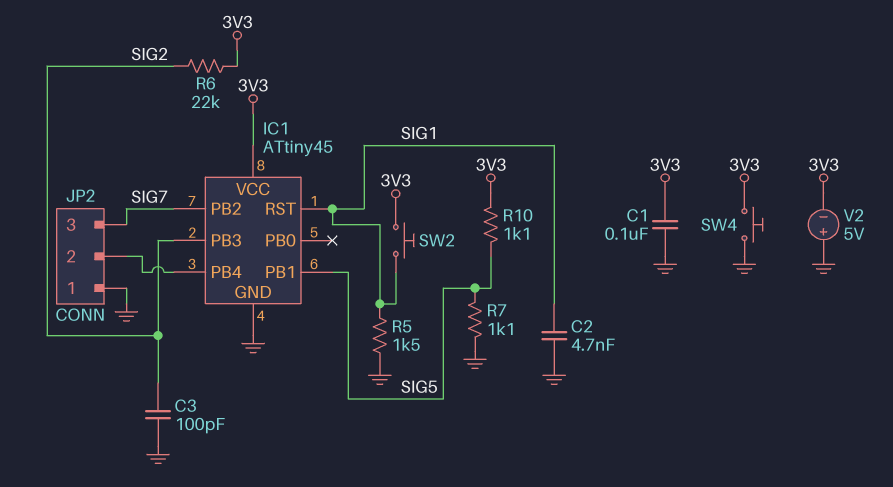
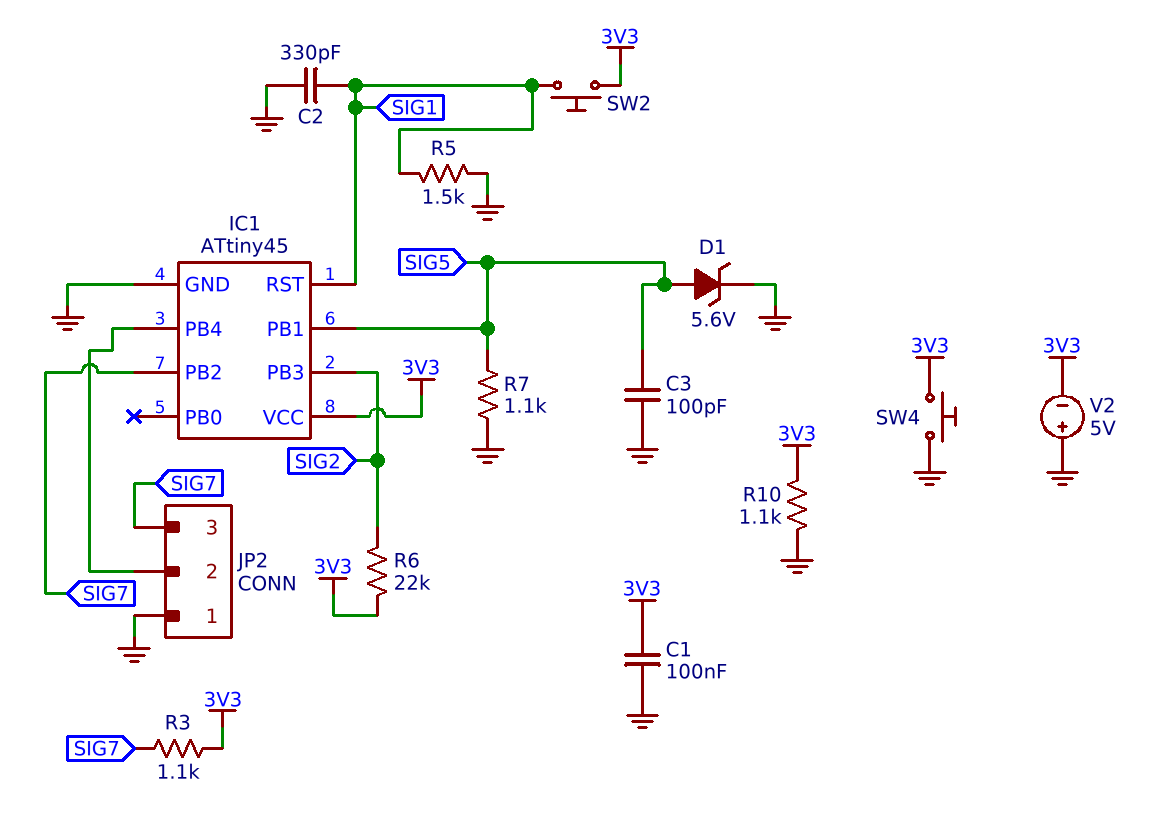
C2: 4.7nF (GND, SIG1) -> 330pF (GND, SIG1)
C3: 100pF (GND, SIG2) -> 100pF (GND, SIG5)
D1: none -> zener 5.6V (A SIG5, K GND)
R3: none -> 1.1k (3V3, SIG7)
R10: 1.1k (3V3, SIG5) -> 1.1k (3V3, GND)

